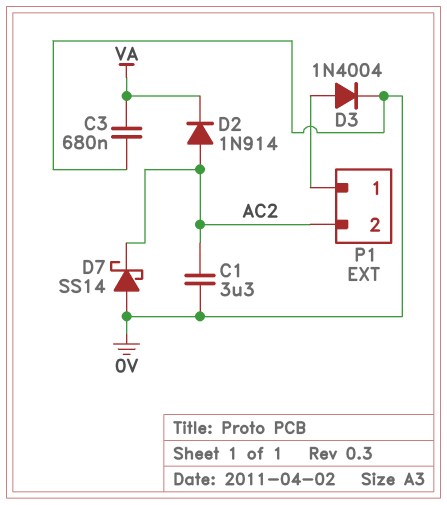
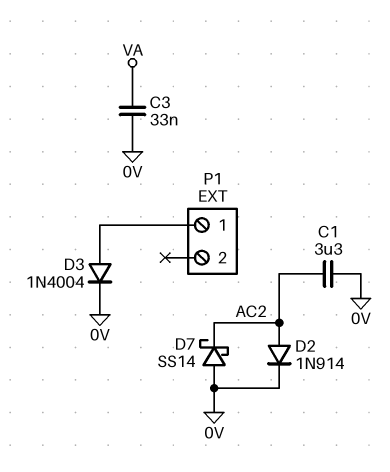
C3: 680nF (0V, VA) -> 33nF (0V, VA)
D2: diode 1N914 (A AC2, K VA) -> diode 1N914 (A AC2, K 0V)
P1 pin 2: AC2 -> none

